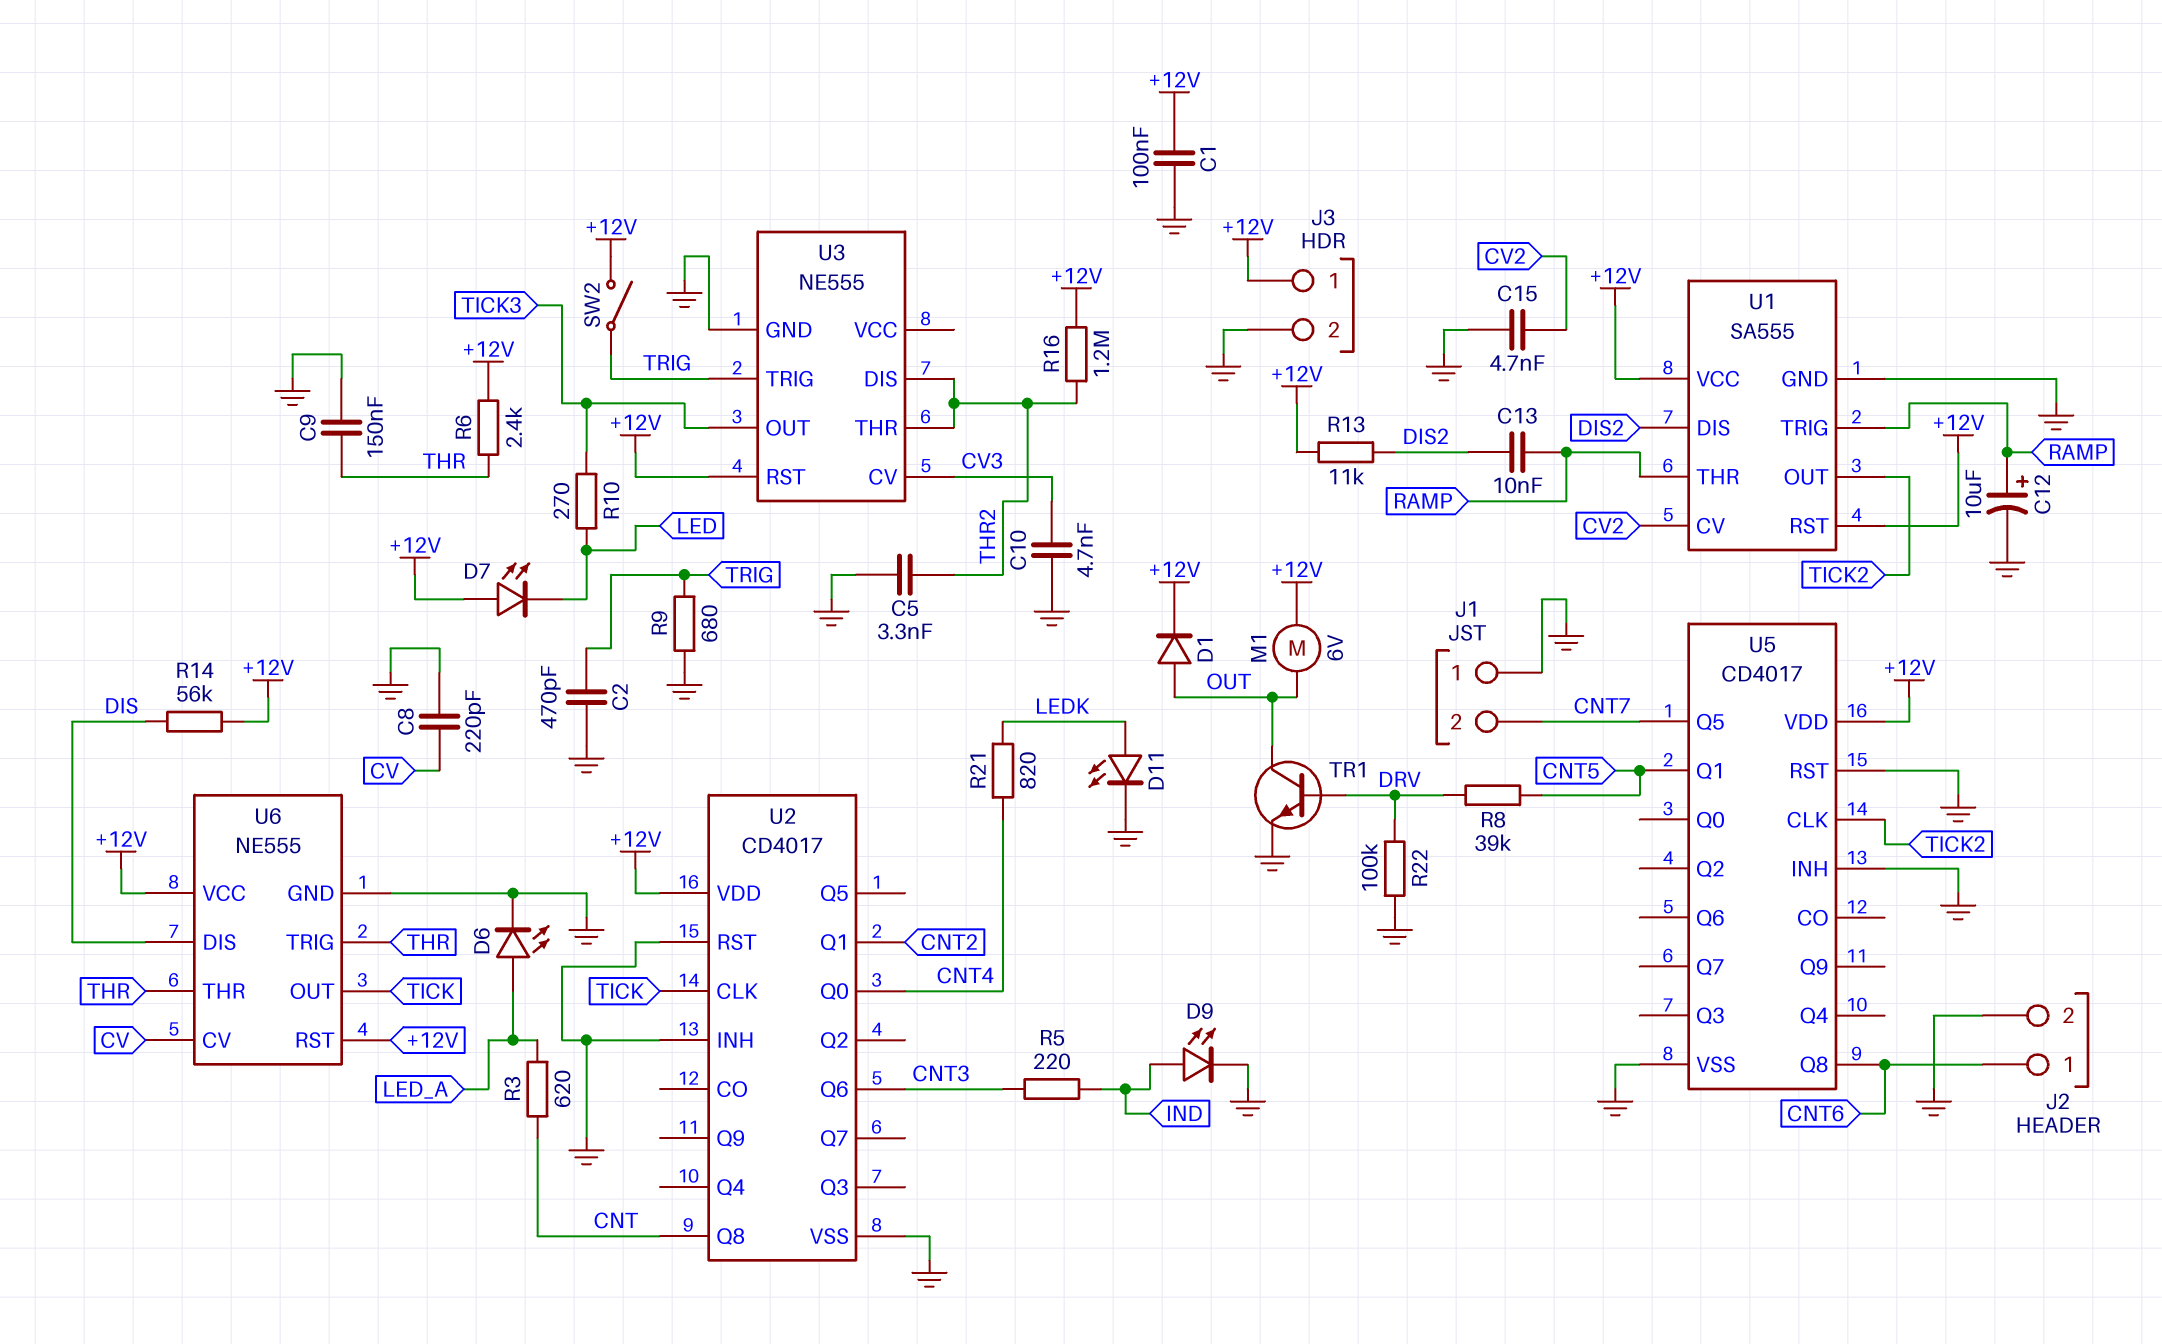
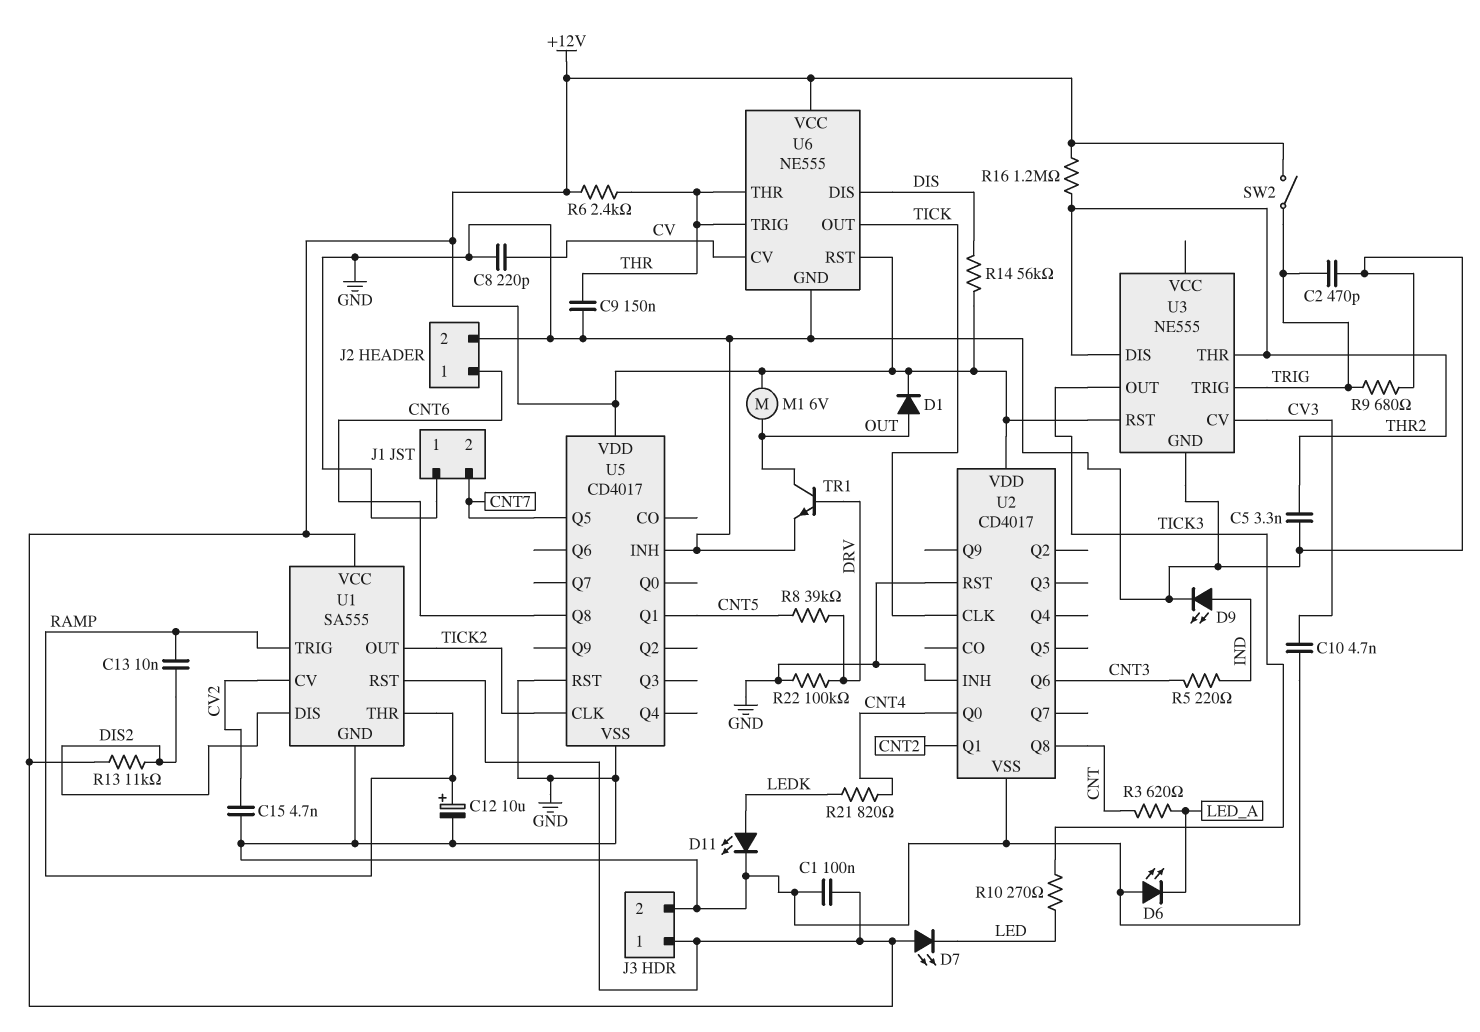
D6: LED (A LED_A, K GND) -> LED (A GND, K LED_A)

